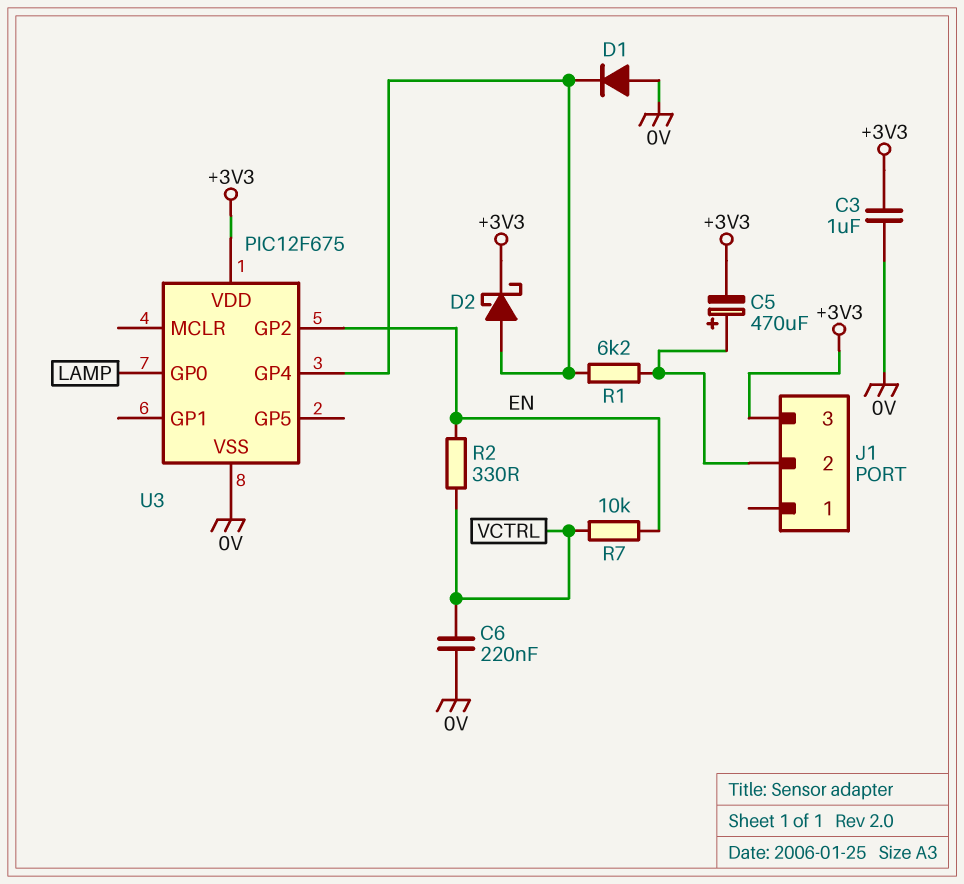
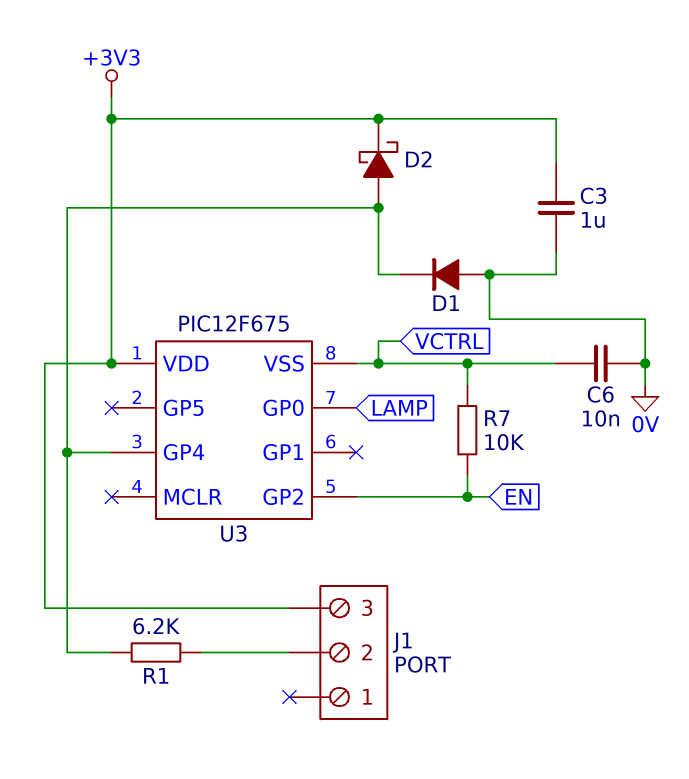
C5: 470uF (plus J1/2, minus +3V3) -> none
C6: 220nF (0V, VCTRL) -> 10nF (0V, VCTRL)
R2: 330 (EN, VCTRL) -> none
U3 pin VSS: 0V -> VCTRL

